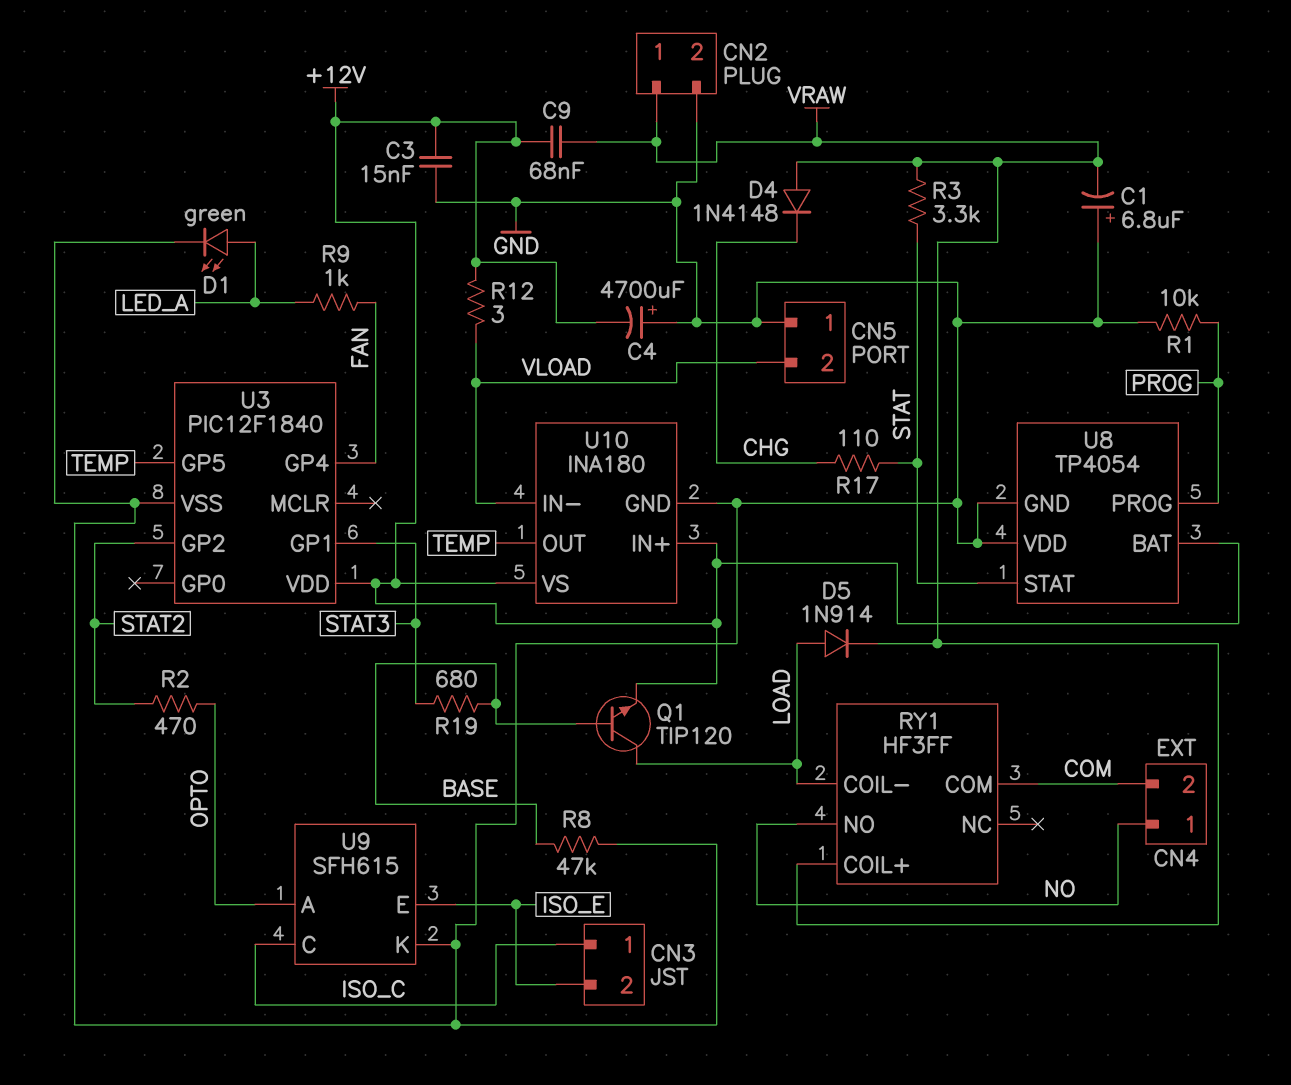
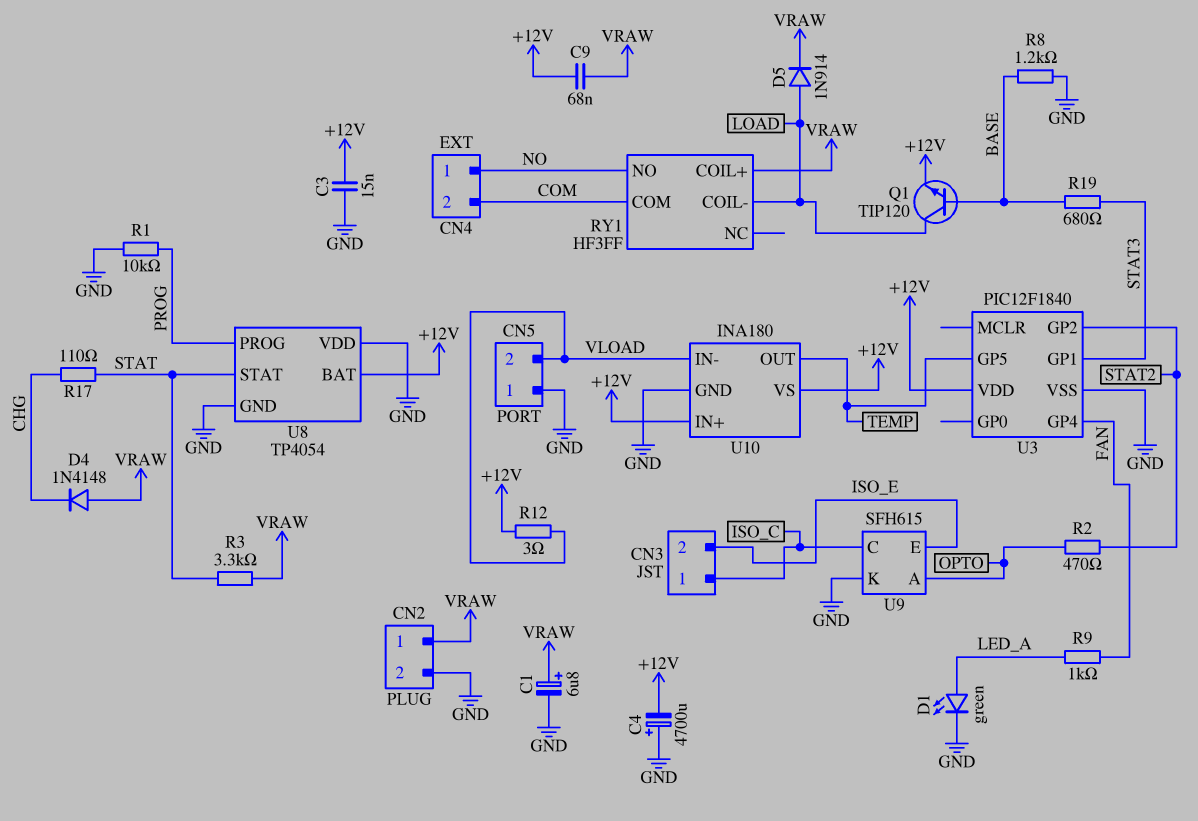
C1: 6.8uF (plus GND, minus VRAW) -> 6.8uF (plus VRAW, minus GND)
R8: 47k (BASE, GND) -> 1.2k (BASE, GND)

